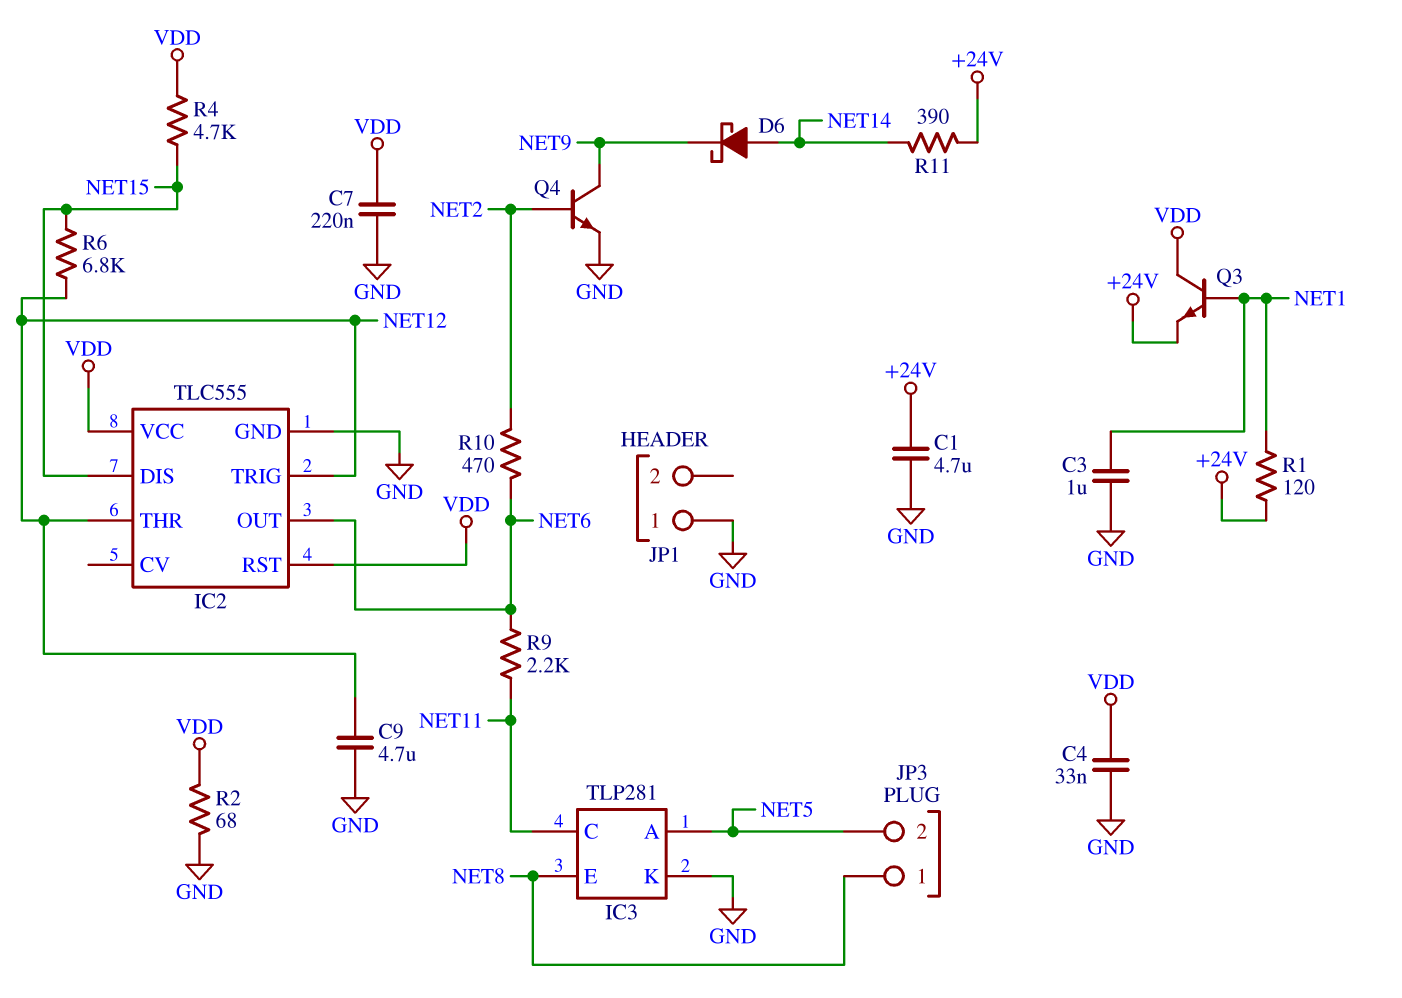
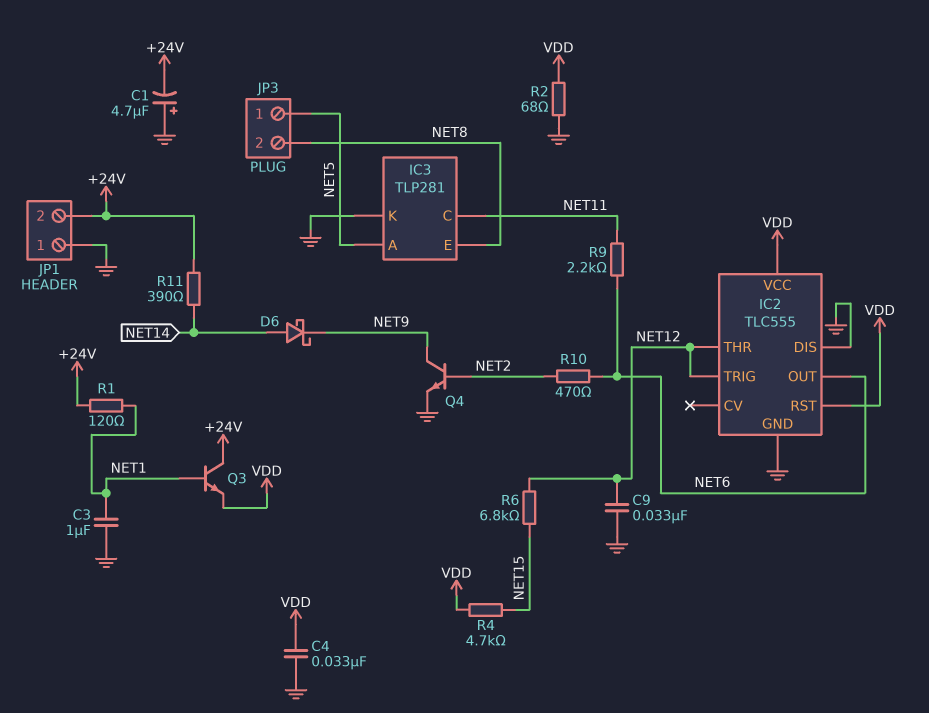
C1: 4.7uF (+24V, GND) -> 4.7uF (plus GND, minus +24V)
C7: 220nF (GND, VDD) -> none
C9: 4.7uF (GND, NET12) -> 33nF (GND, NET12)
IC2 pin DIS: NET15 -> GND
JP1 pin 2: none -> +24V
JP3 pin 1: NET8 -> NET5
JP3 pin 2: NET5 -> NET8
Q3: NPN (B NET1, C VDD, E +24V) -> NPN (B NET1, C +24V, E VDD)

